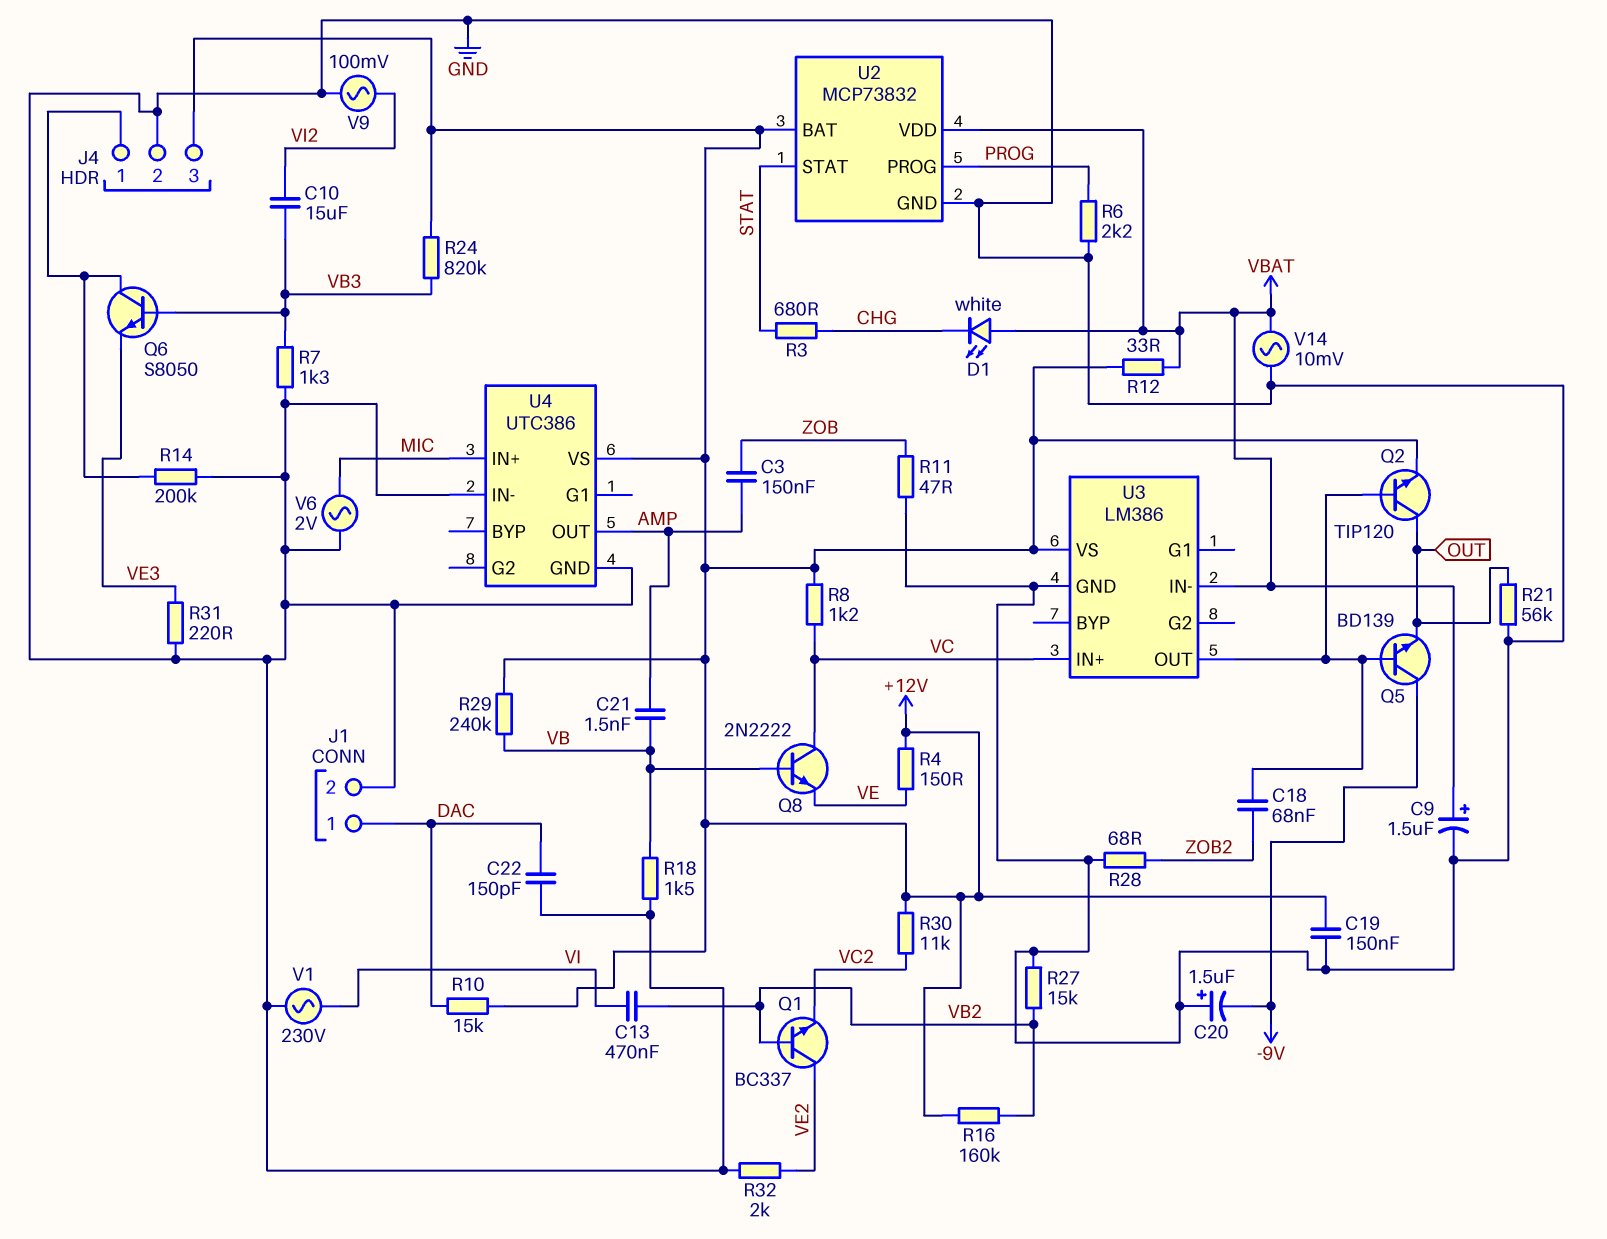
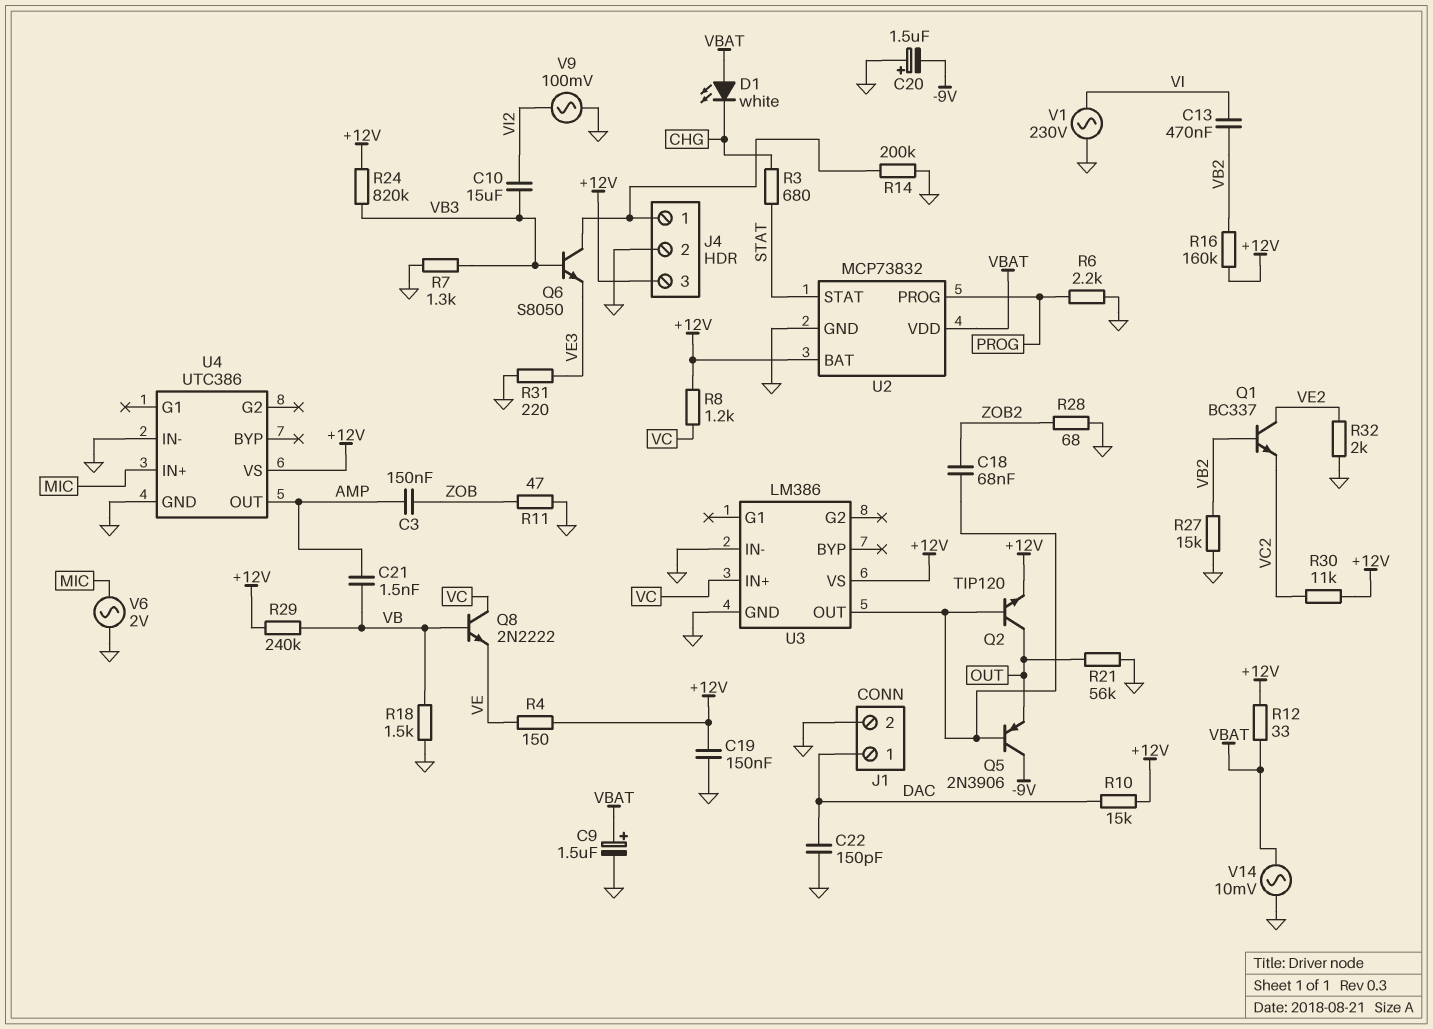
Q5: NPN BD139 (B U3/OUT, C -9V, E OUT) -> PNP 2N3906 (B U3/OUT, C -9V, E OUT)
U3 pin IN-: VBAT -> GND

